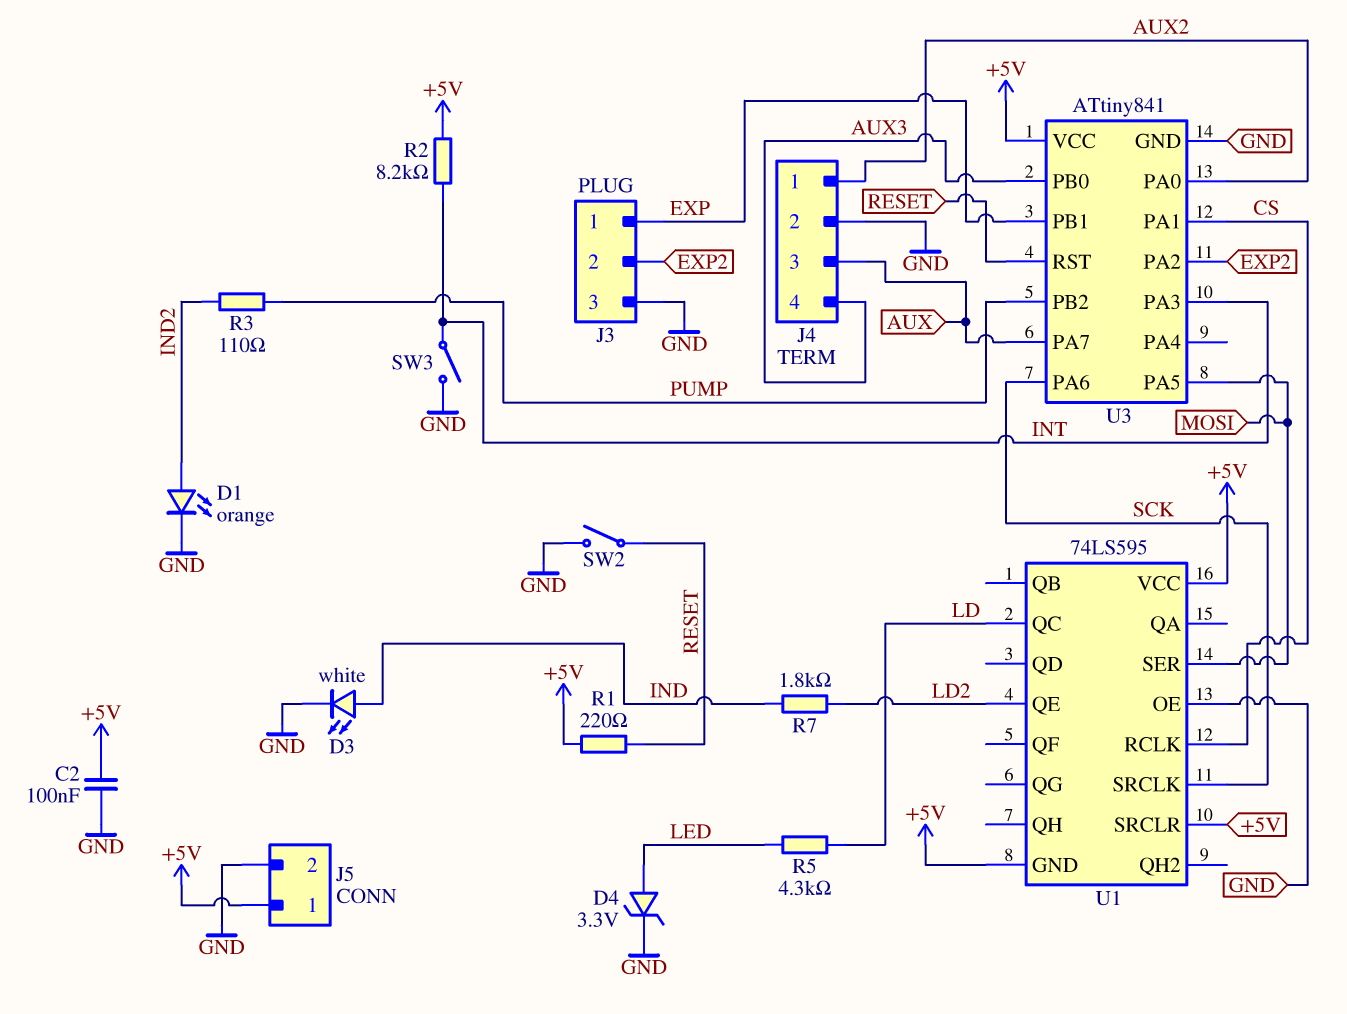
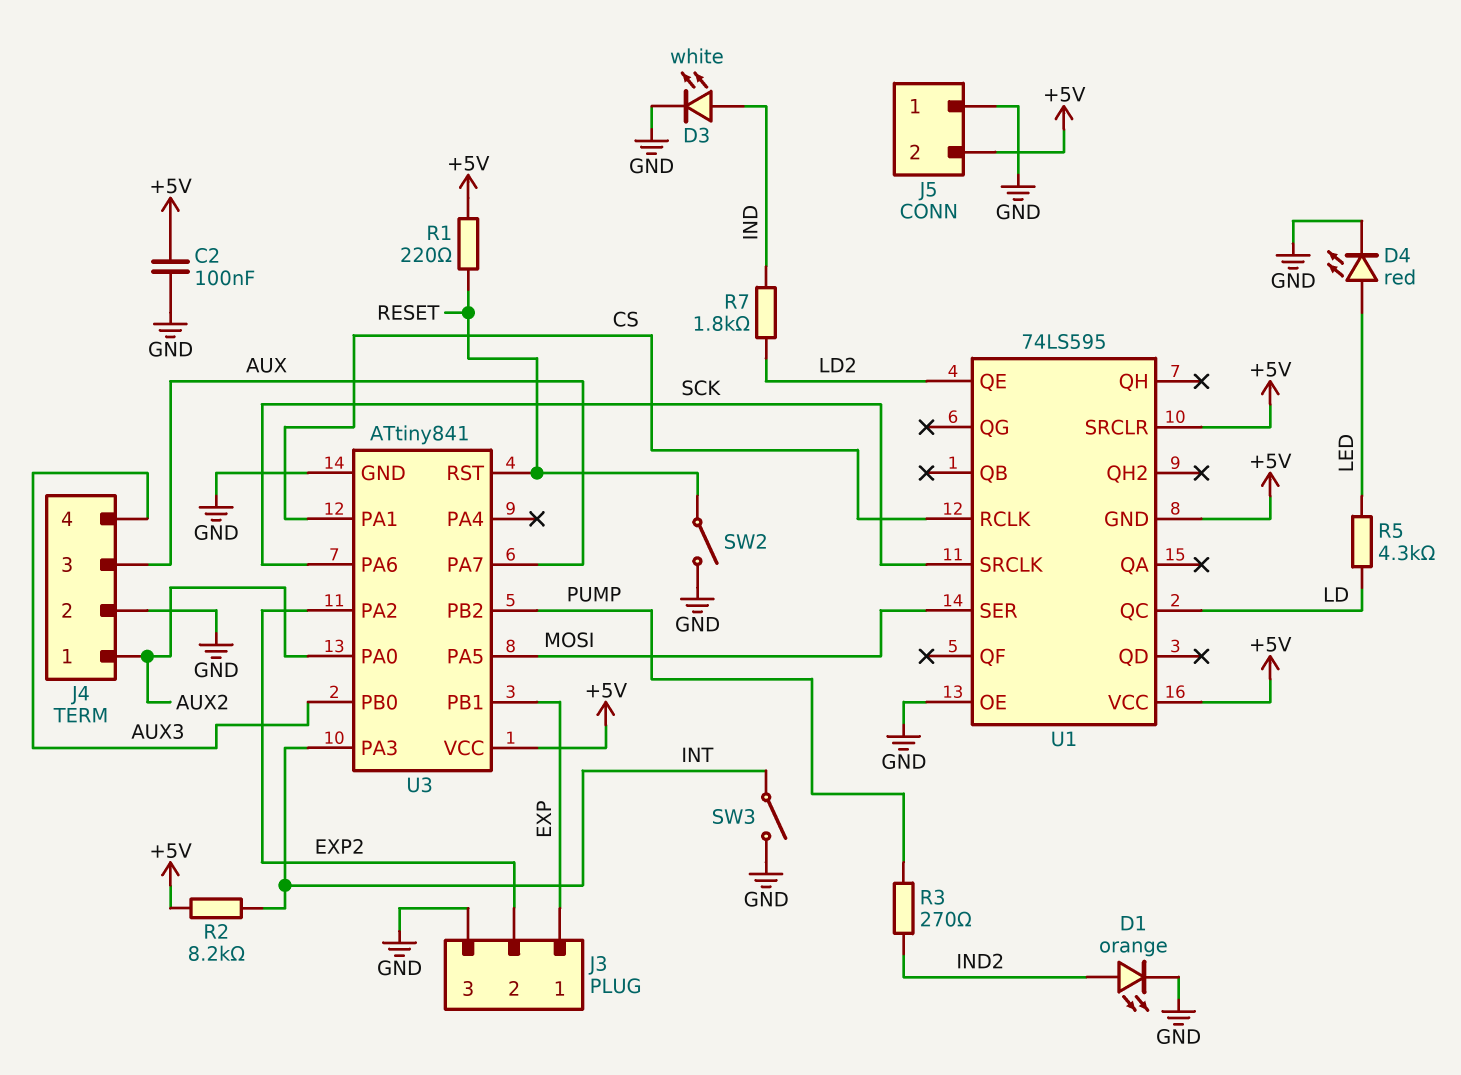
D4: zener 3.3V (A LED, K GND) -> LED red (A LED, K GND)
J5 pin 1: +5V -> GND
J5 pin 2: GND -> +5V
R3: 110 (IND2, PUMP) -> 270 (IND2, PUMP)

